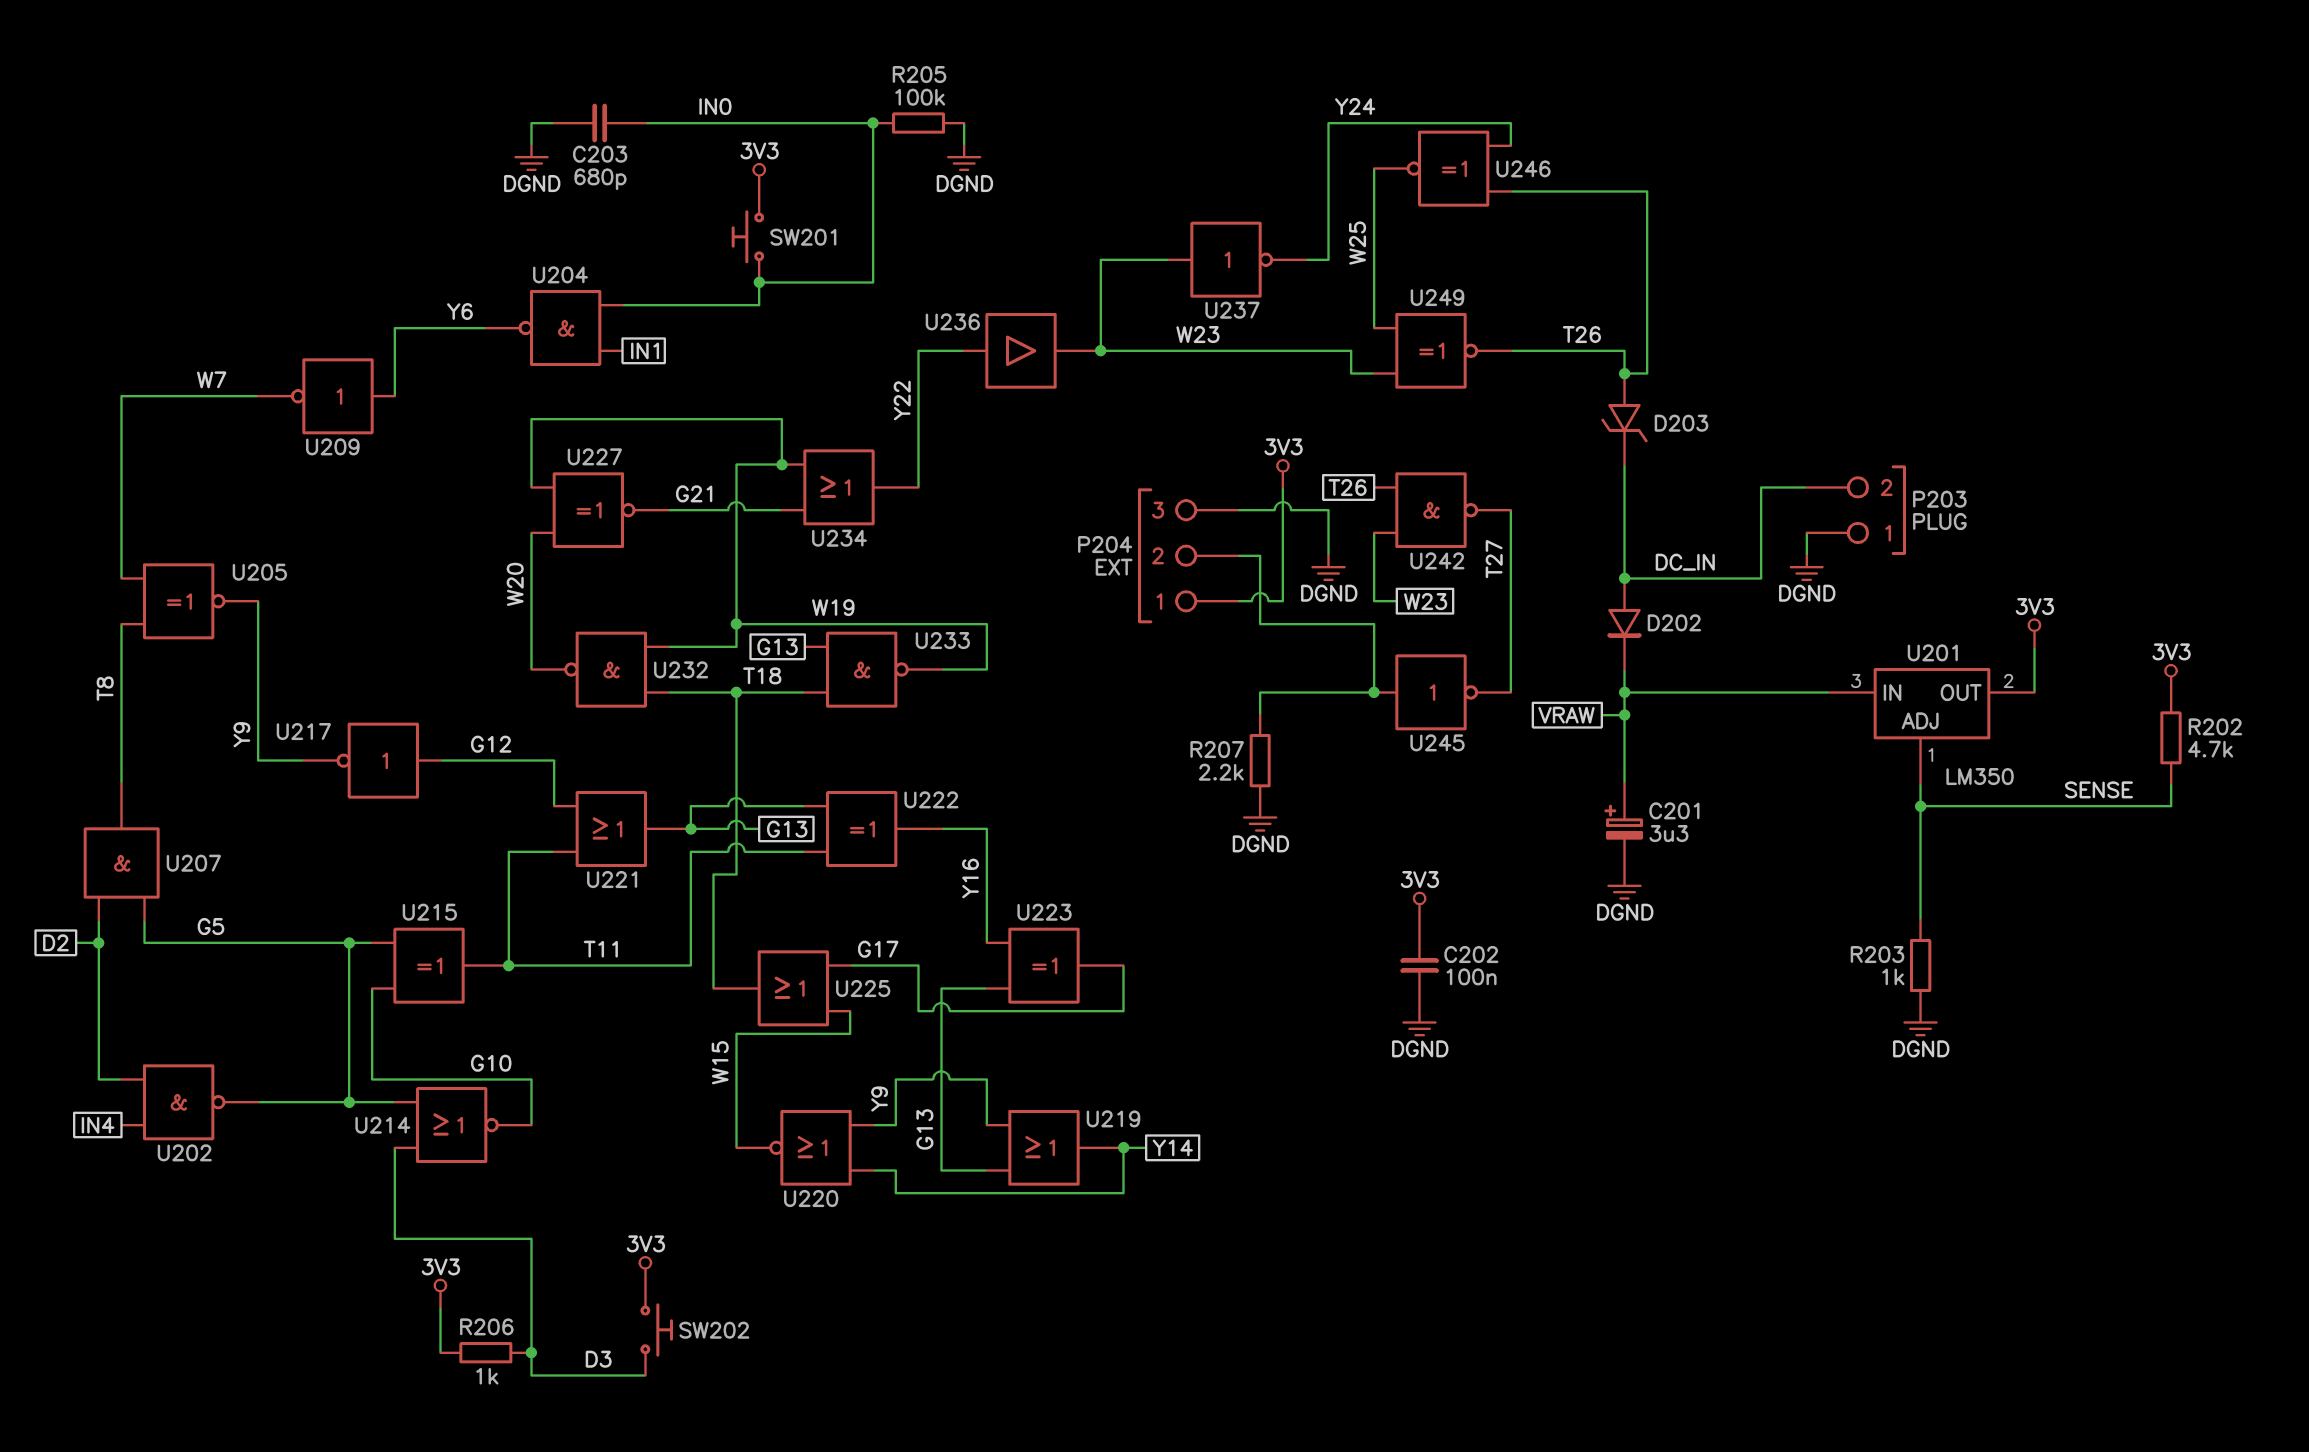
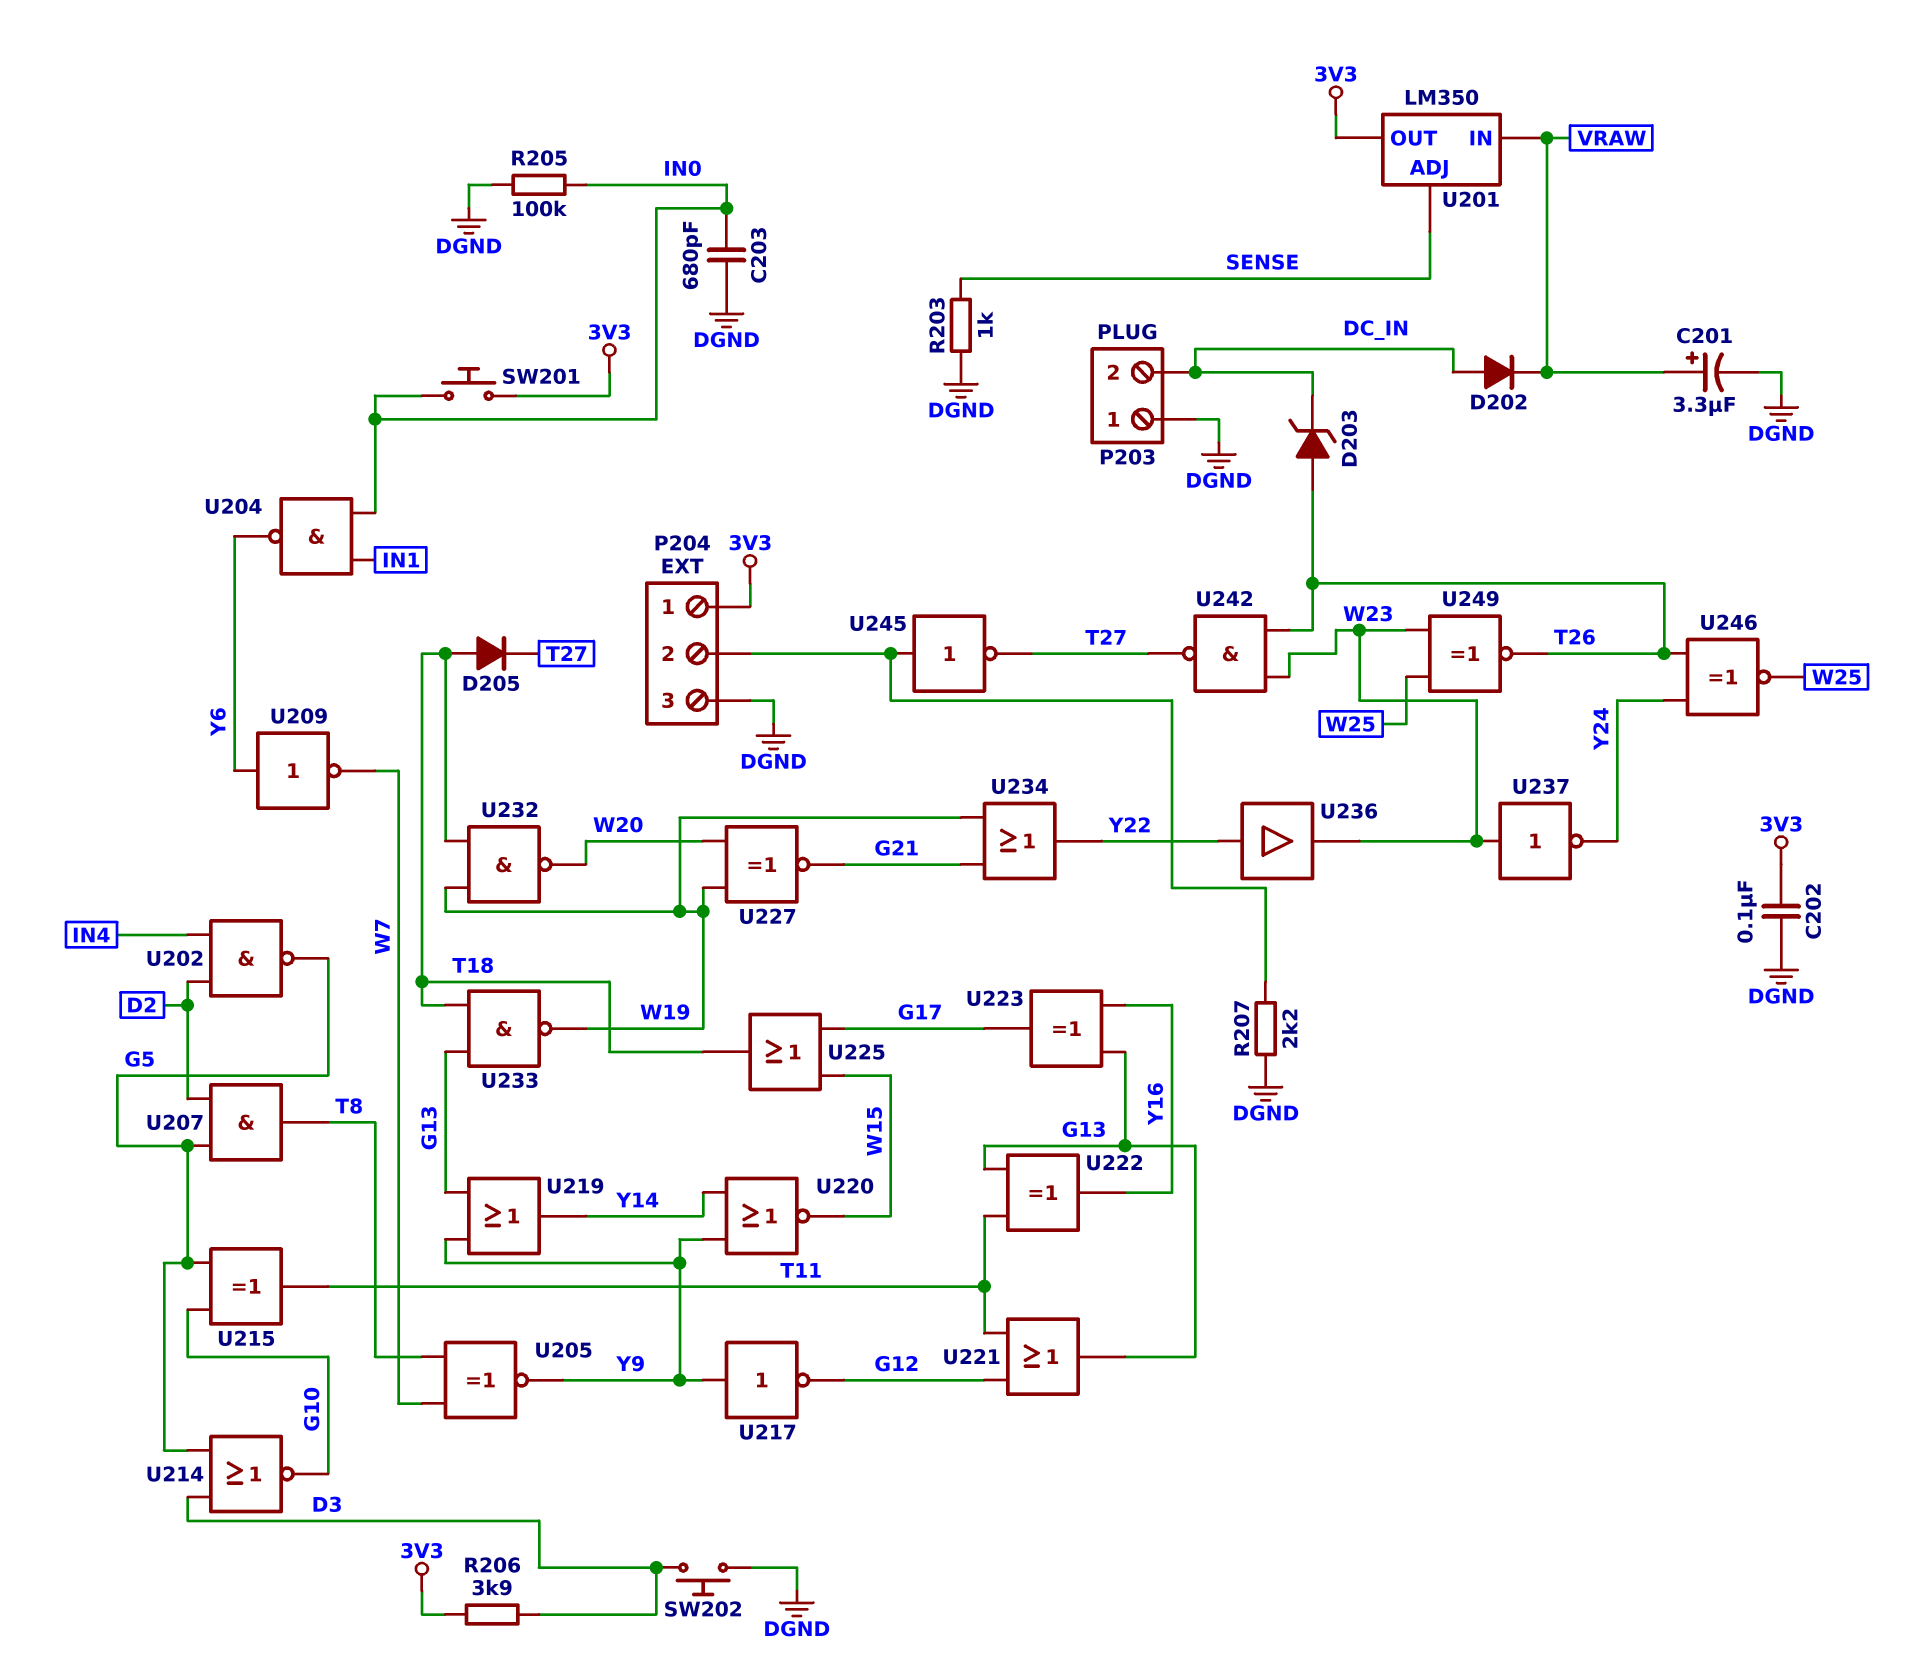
D205: none -> diode (A T18, K T27)
R202: 4.7k (3V3, SENSE) -> none
R206: 1k (3V3, D3) -> 3.9k (3V3, D3)
SW202: button (3V3, D3) -> button (D3, DGND)
U217: NOT (in G12, out Y9) -> NOT (in Y9, out G12)

